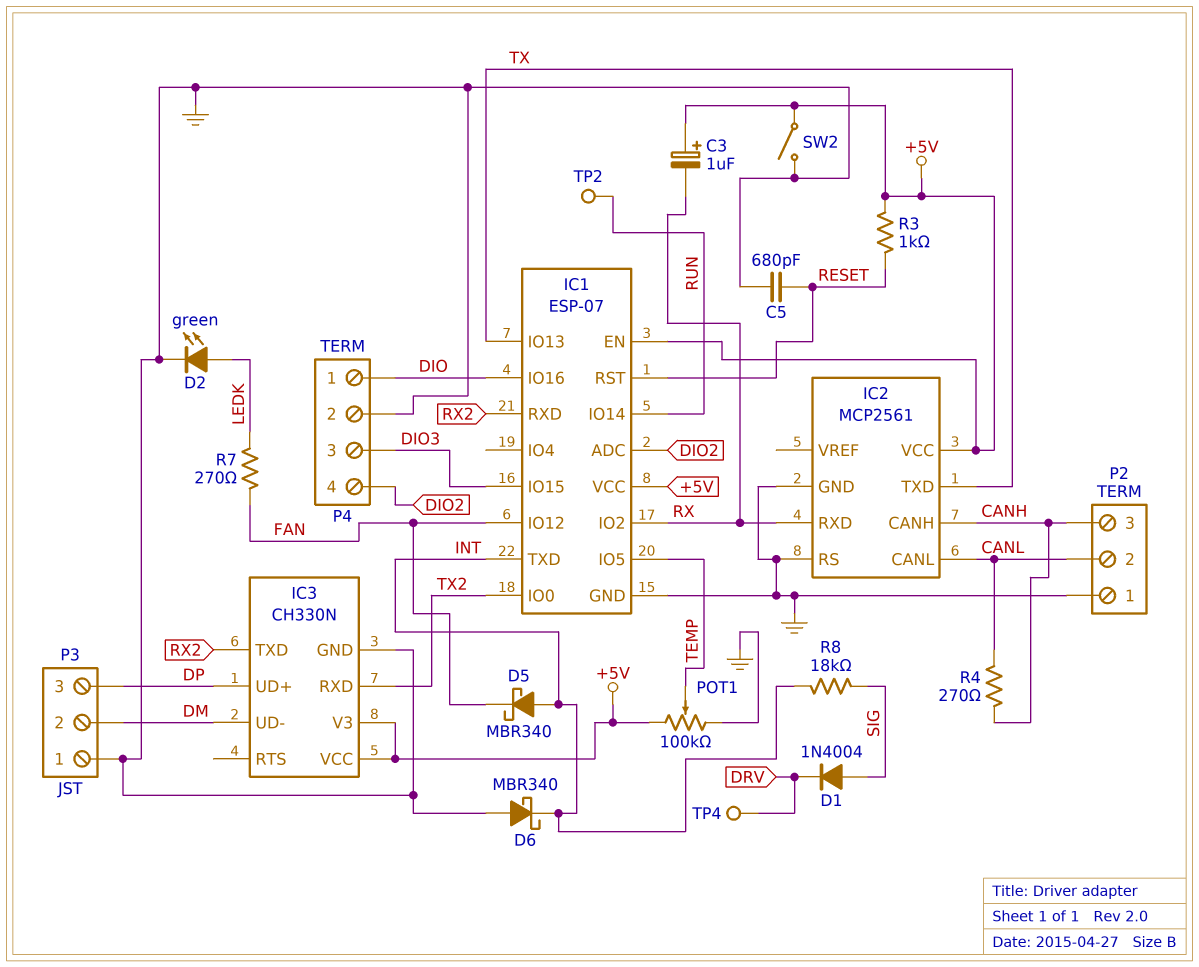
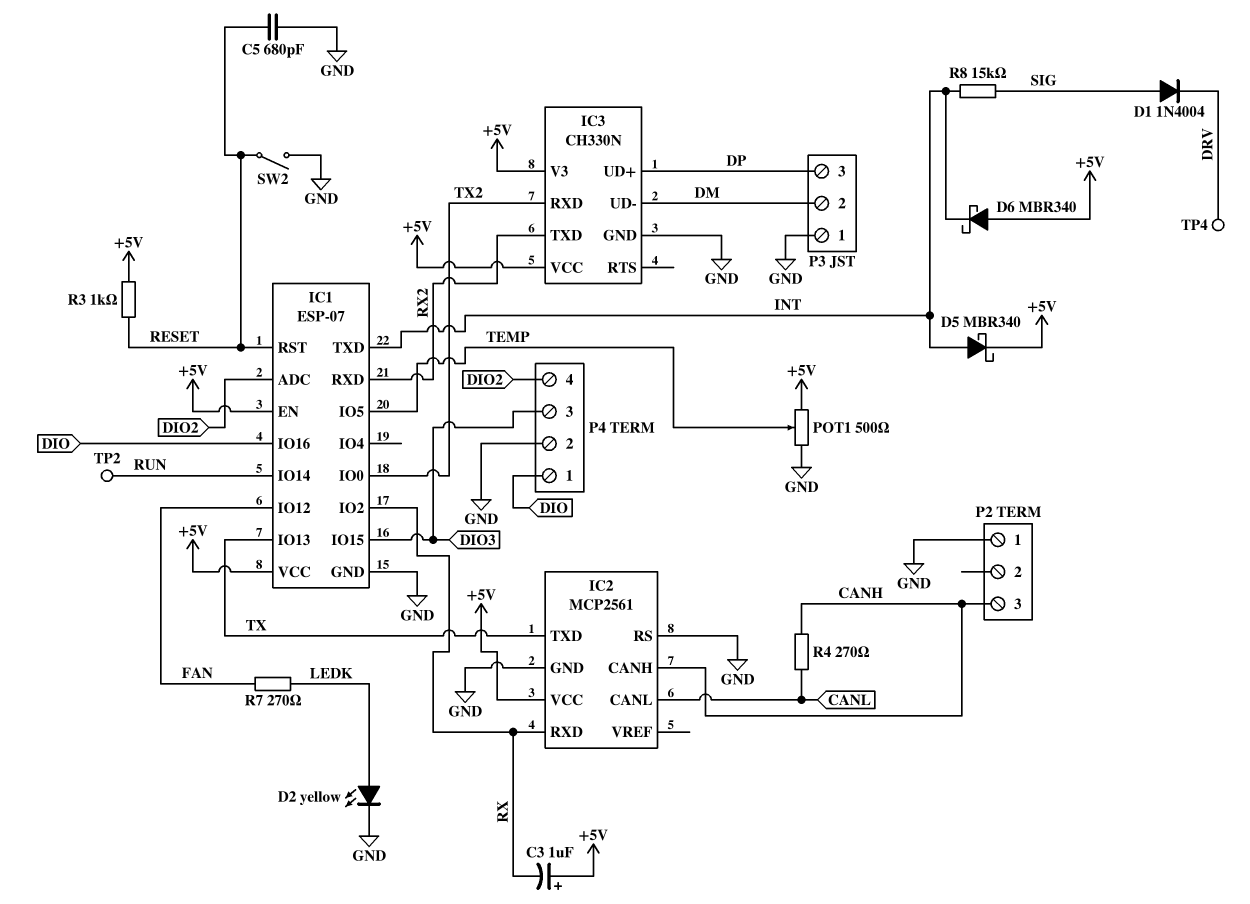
D2: LED green (A LEDK, K GND) -> LED yellow (A LEDK, K GND)
D5: schottky MBR340 (A INT, K FAN) -> schottky MBR340 (A INT, K +5V)
D6: schottky MBR340 (A GND, K INT) -> schottky MBR340 (A +5V, K INT)
P2 pin 2: CANL -> none
POT1: 100k (+5V, GND, wiper TEMP) -> 500 (+5V, GND, wiper TEMP)
R8: 18k (INT, SIG) -> 15k (INT, SIG)
SW2: switch (+5V, GND) -> switch (GND, RESET)

